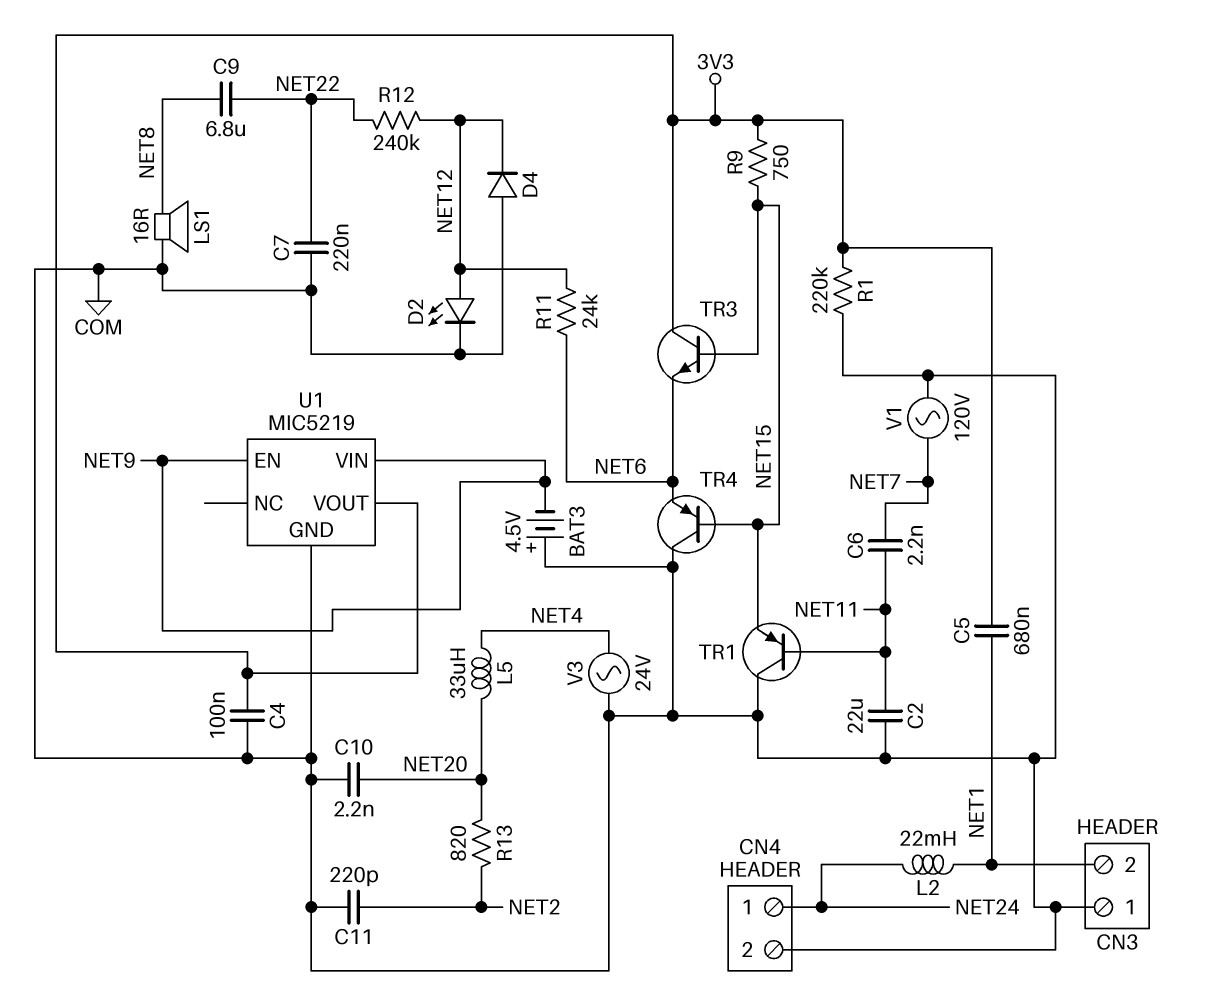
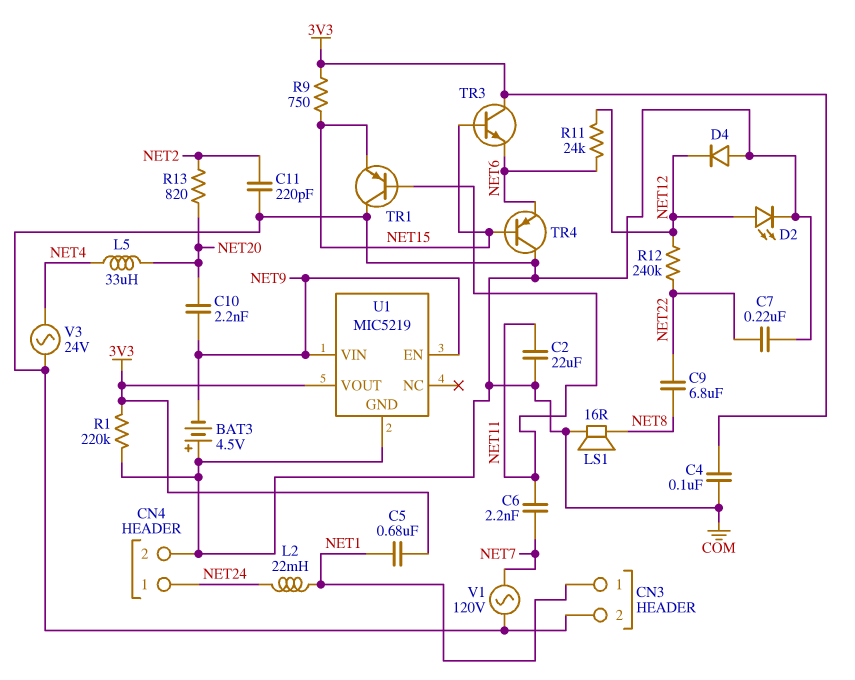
C10: 2.2nF (COM, NET20) -> 2.2nF (NET9, NET20)
CN3 pin 1: COM -> NET1
CN3 pin 2: NET1 -> COM

